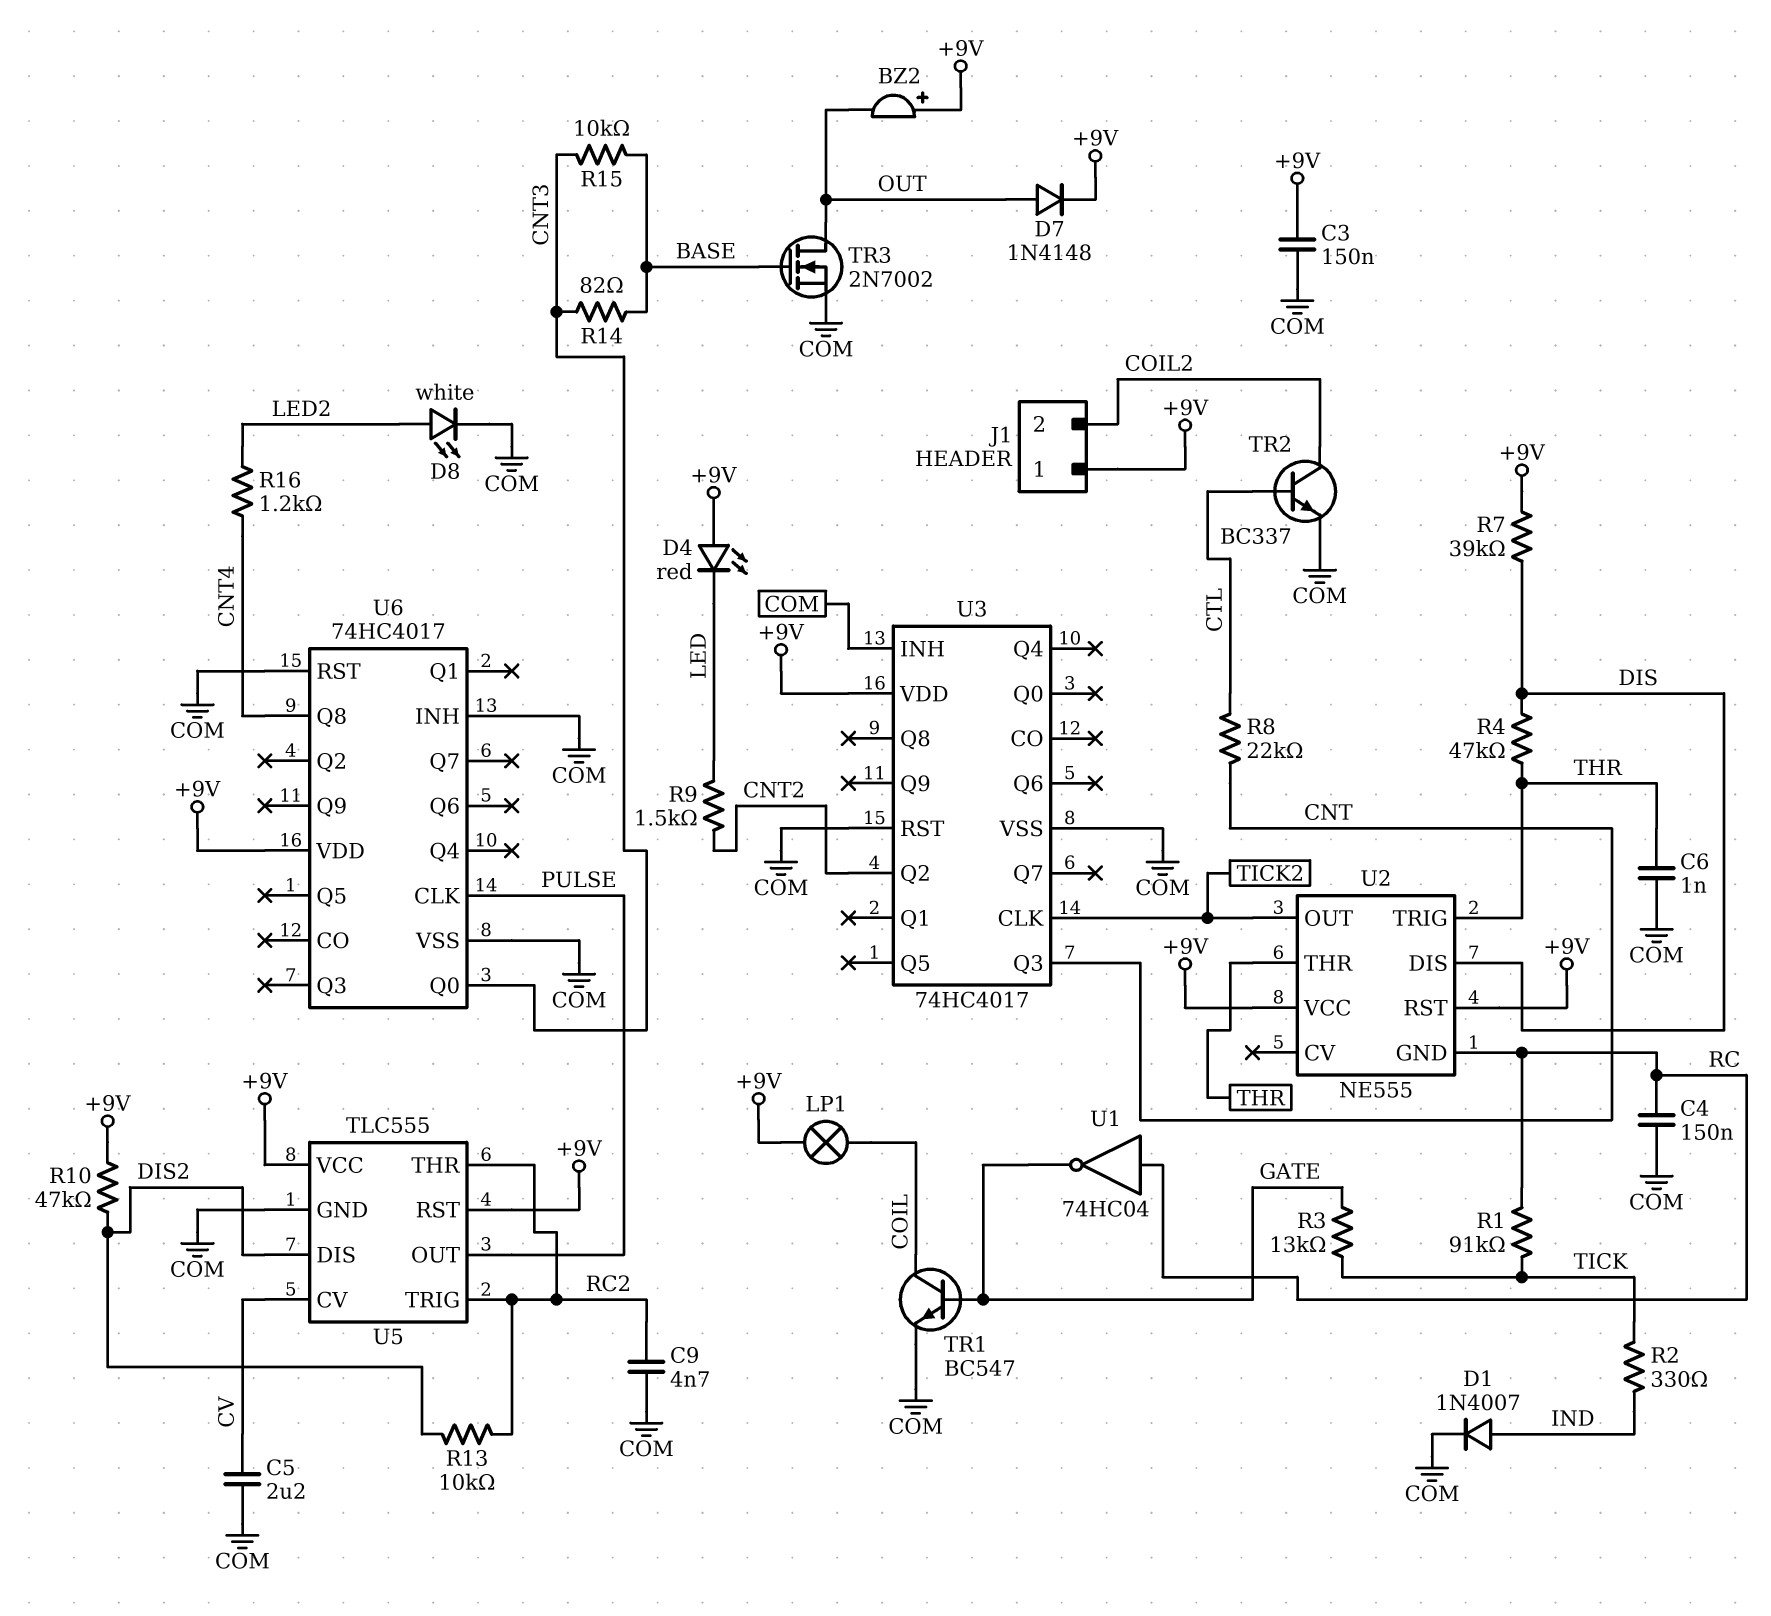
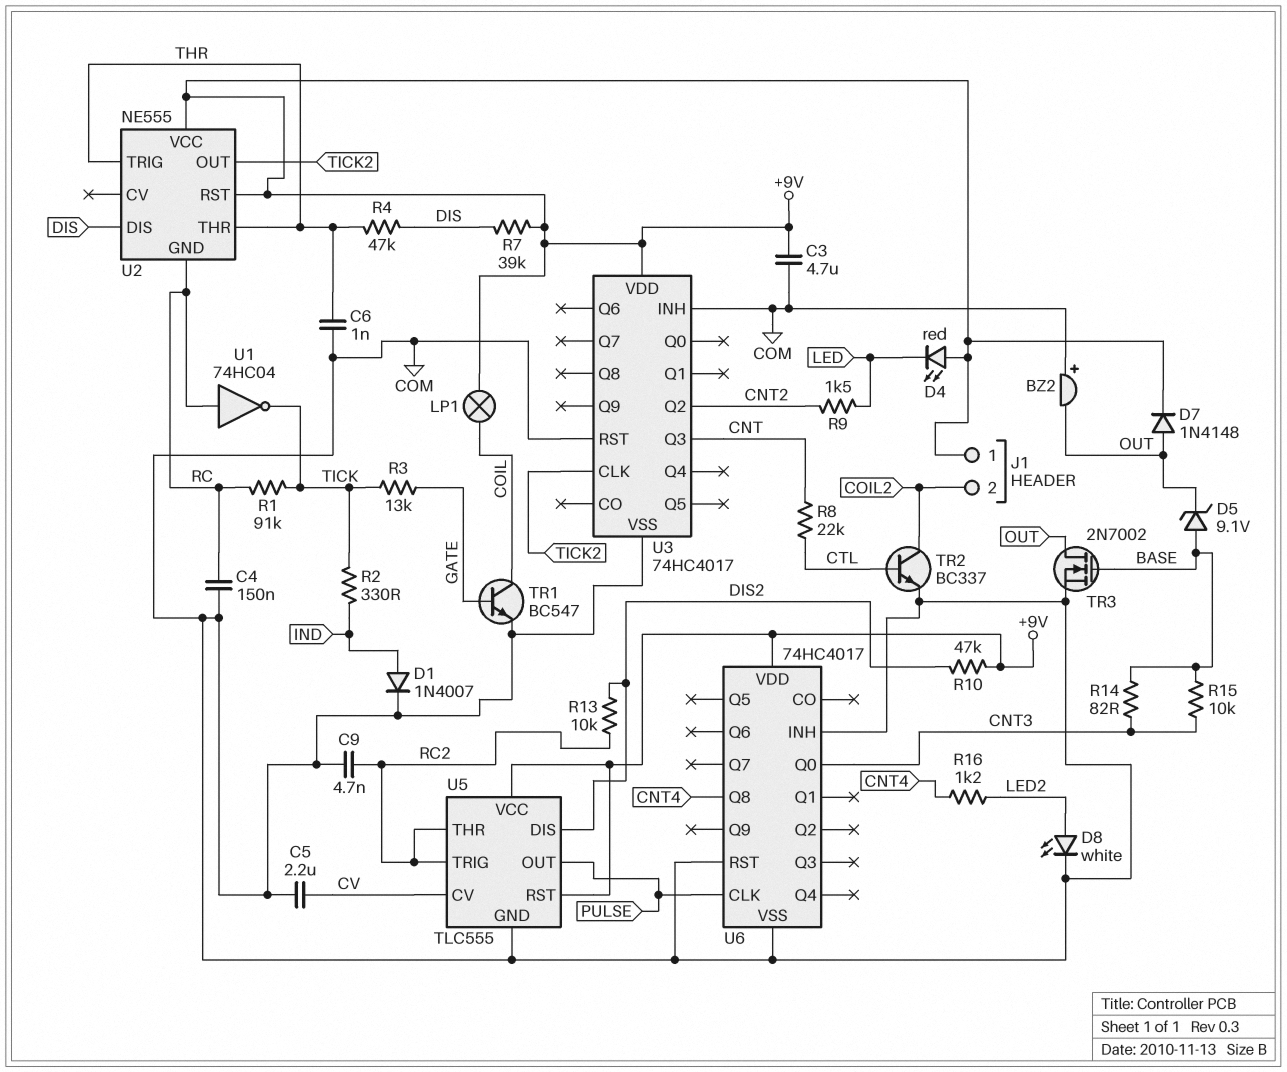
BZ2: buzzer (plus +9V, minus OUT) -> buzzer (plus COM, minus OUT)
C3: 150nF (+9V, COM) -> 4.7uF (+9V, COM)
D5: none -> zener 9.1V (A BASE, K OUT)
U1: NOT 74HC04 (in RC, out GATE) -> NOT 74HC04 (in RC, out TICK)

